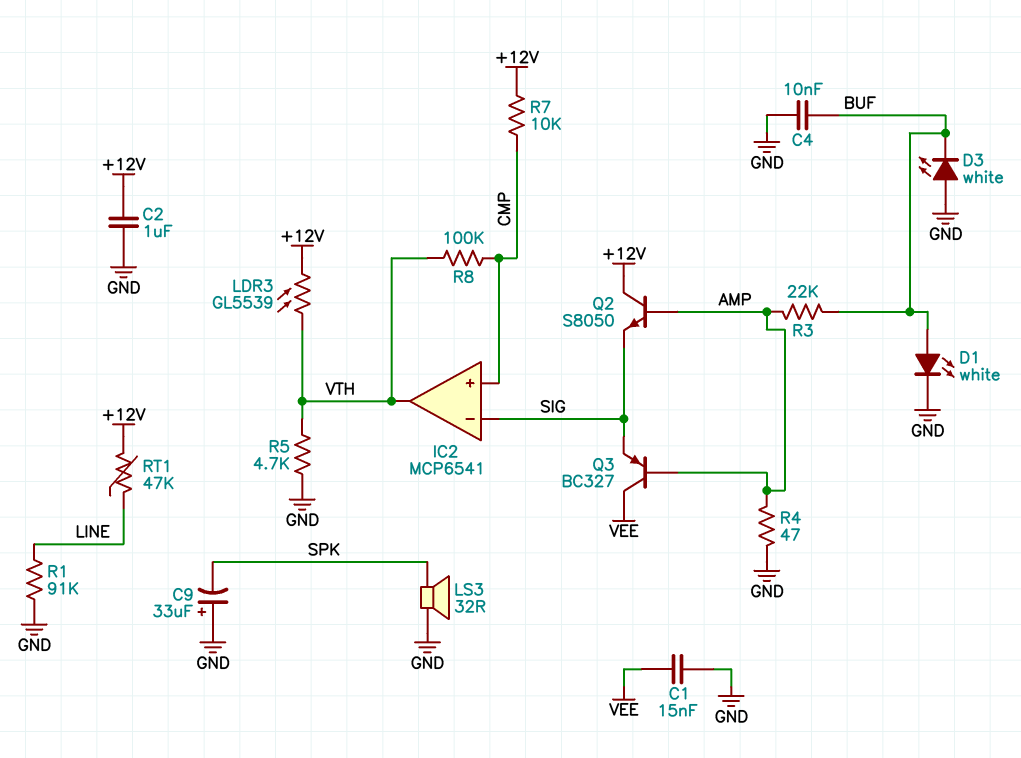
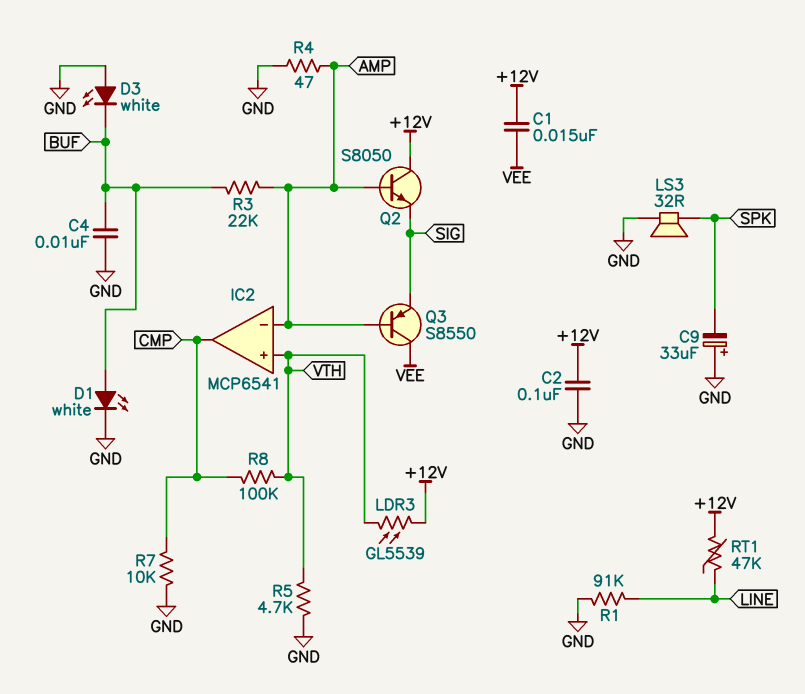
C1: 15nF (GND, VEE) -> 15nF (+12V, VEE)
C2: 1uF (+12V, GND) -> 100nF (+12V, GND)
IC2 pin in+: CMP -> VTH
IC2 pin in-: SIG -> AMP
IC2 pin out: VTH -> CMP
Q3: PNP BC327 (B AMP, C VEE, E SIG) -> PNP S8550 (B AMP, C VEE, E SIG)
R7: 10k (+12V, CMP) -> 10k (CMP, GND)

